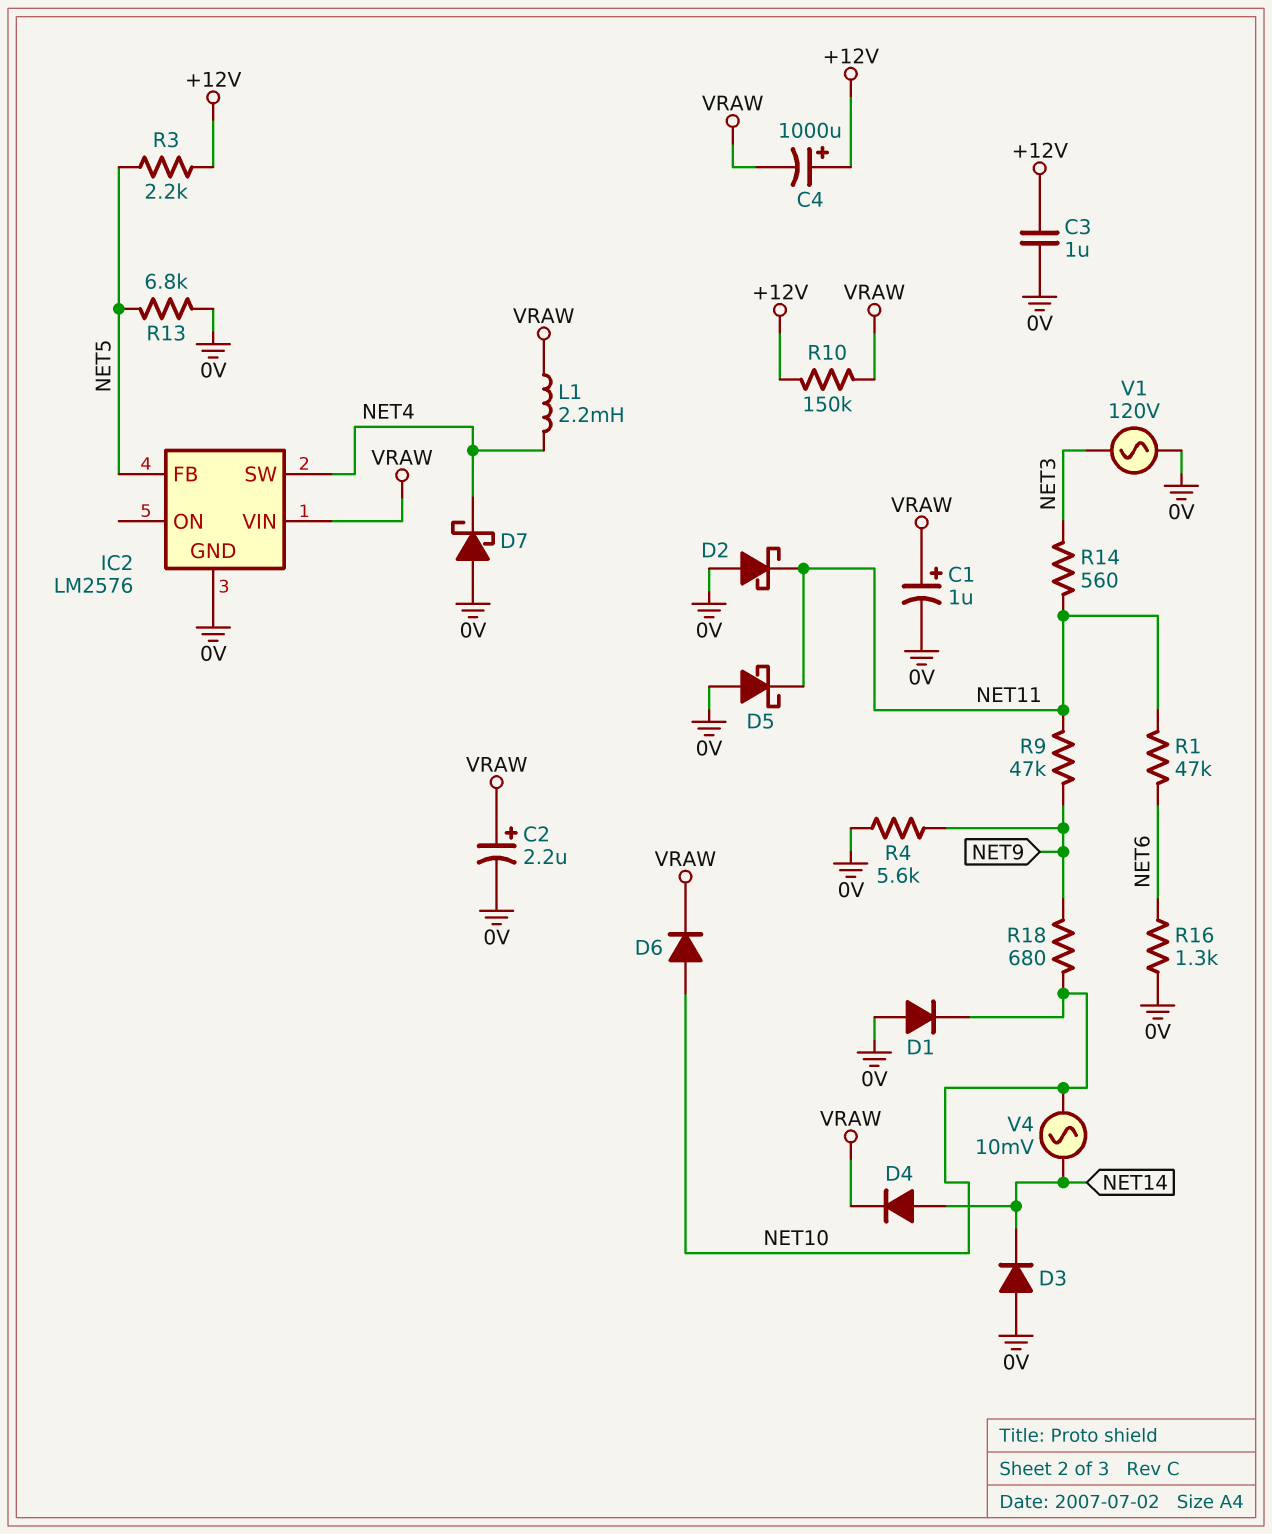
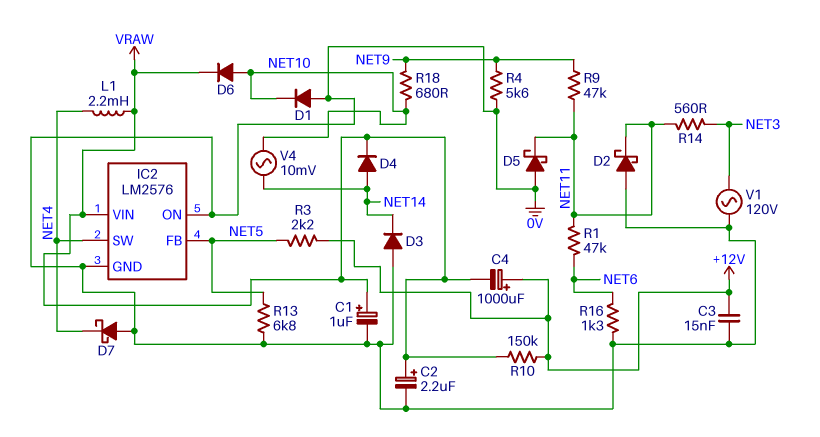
C3: 1uF (+12V, 0V) -> 15nF (+12V, 0V)
IC2 pin ON: none -> 0V

